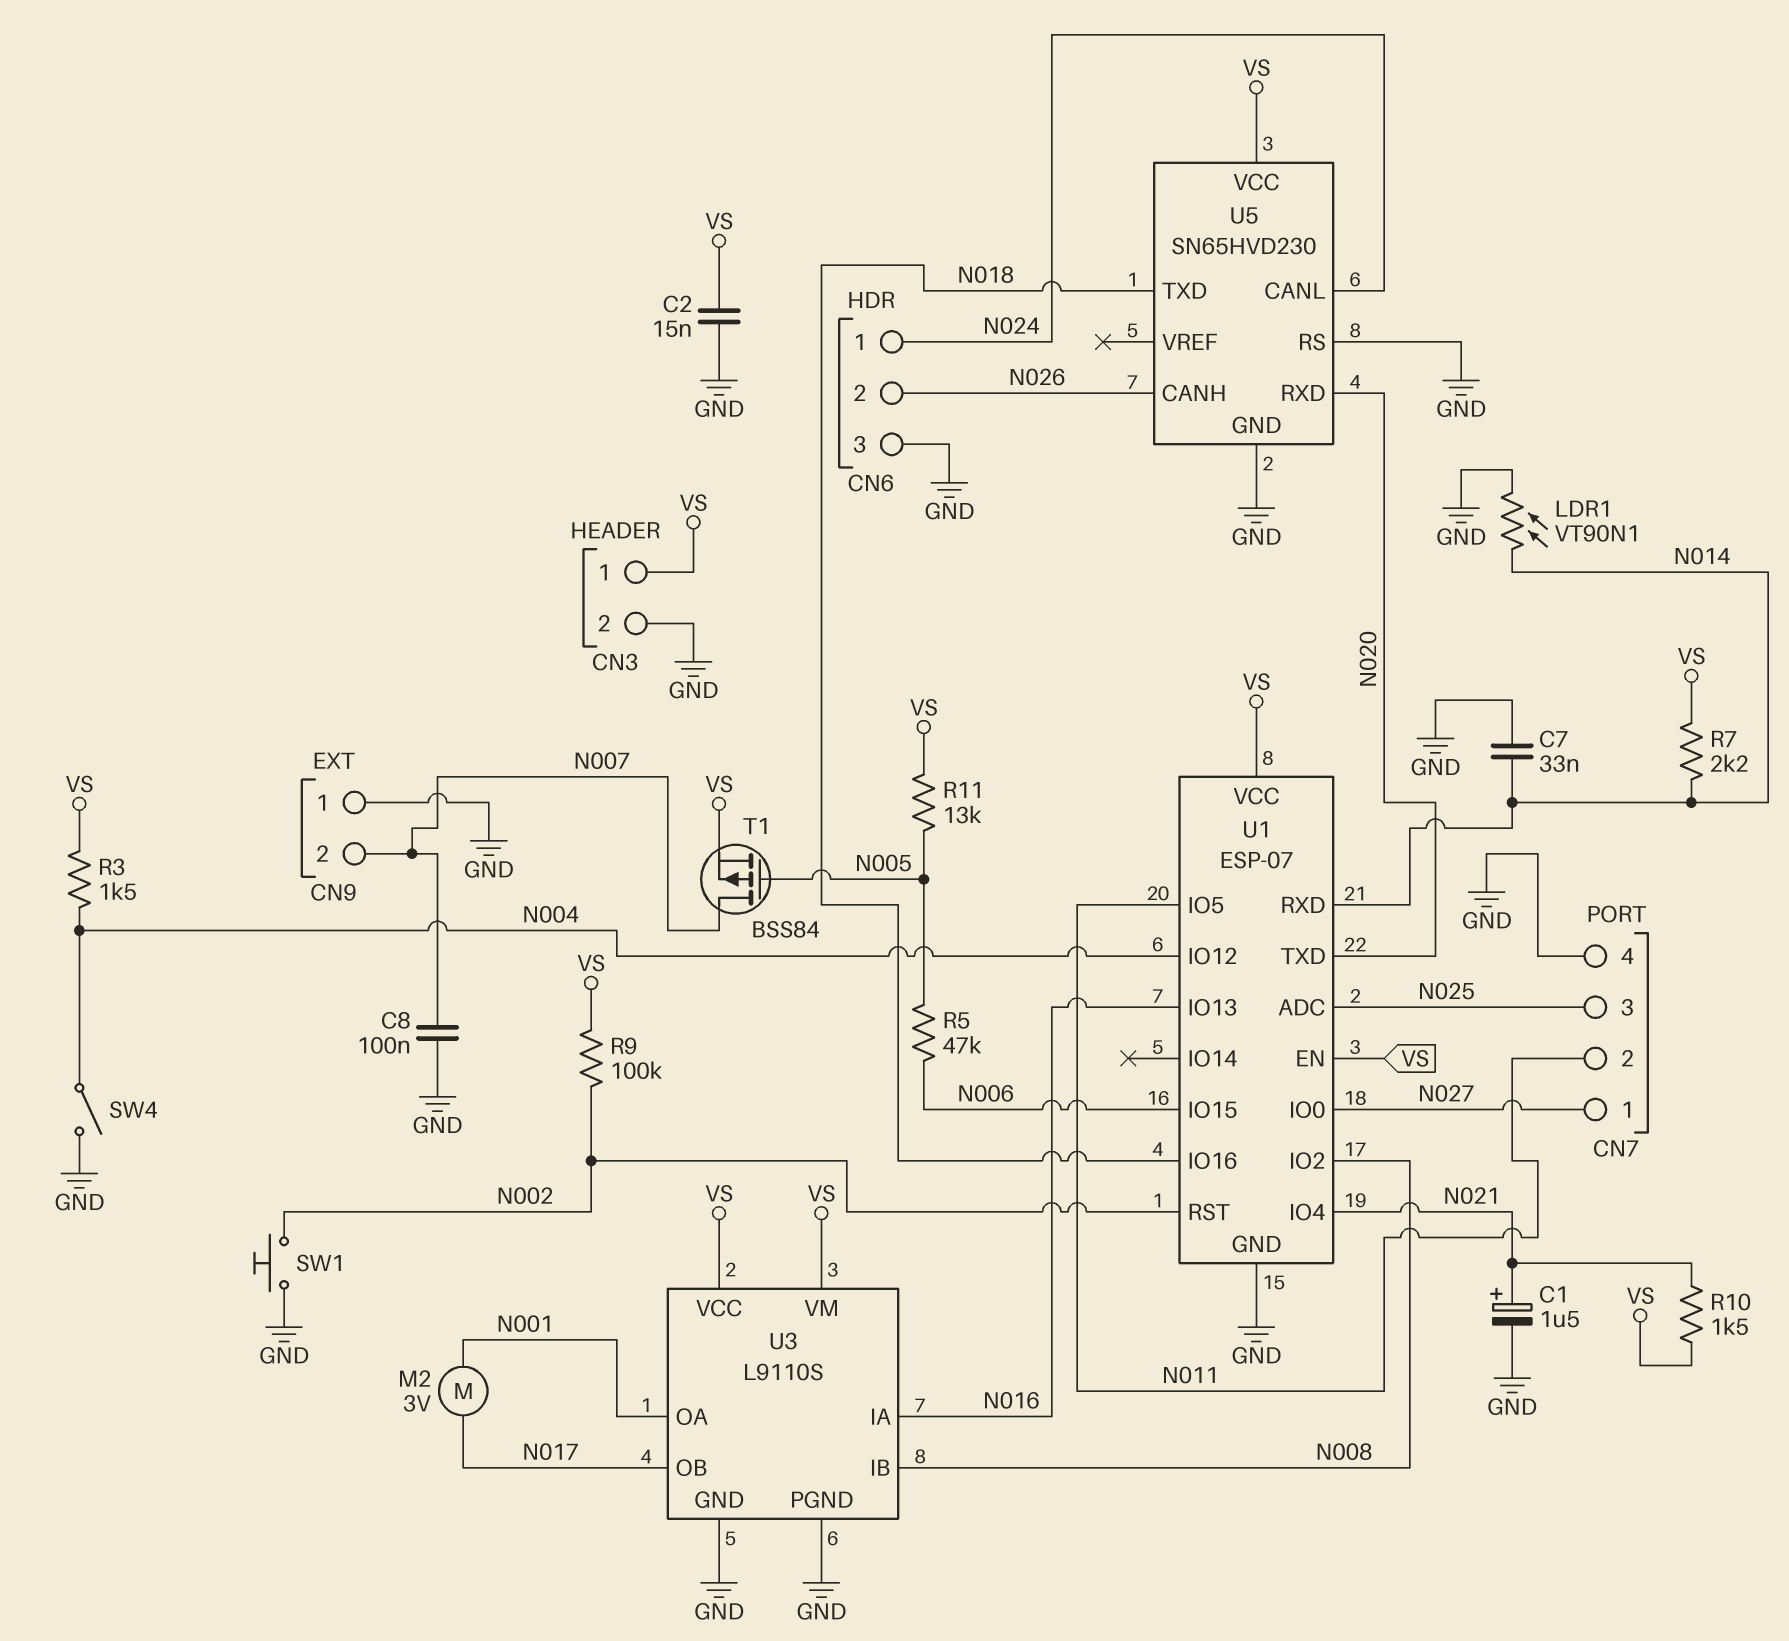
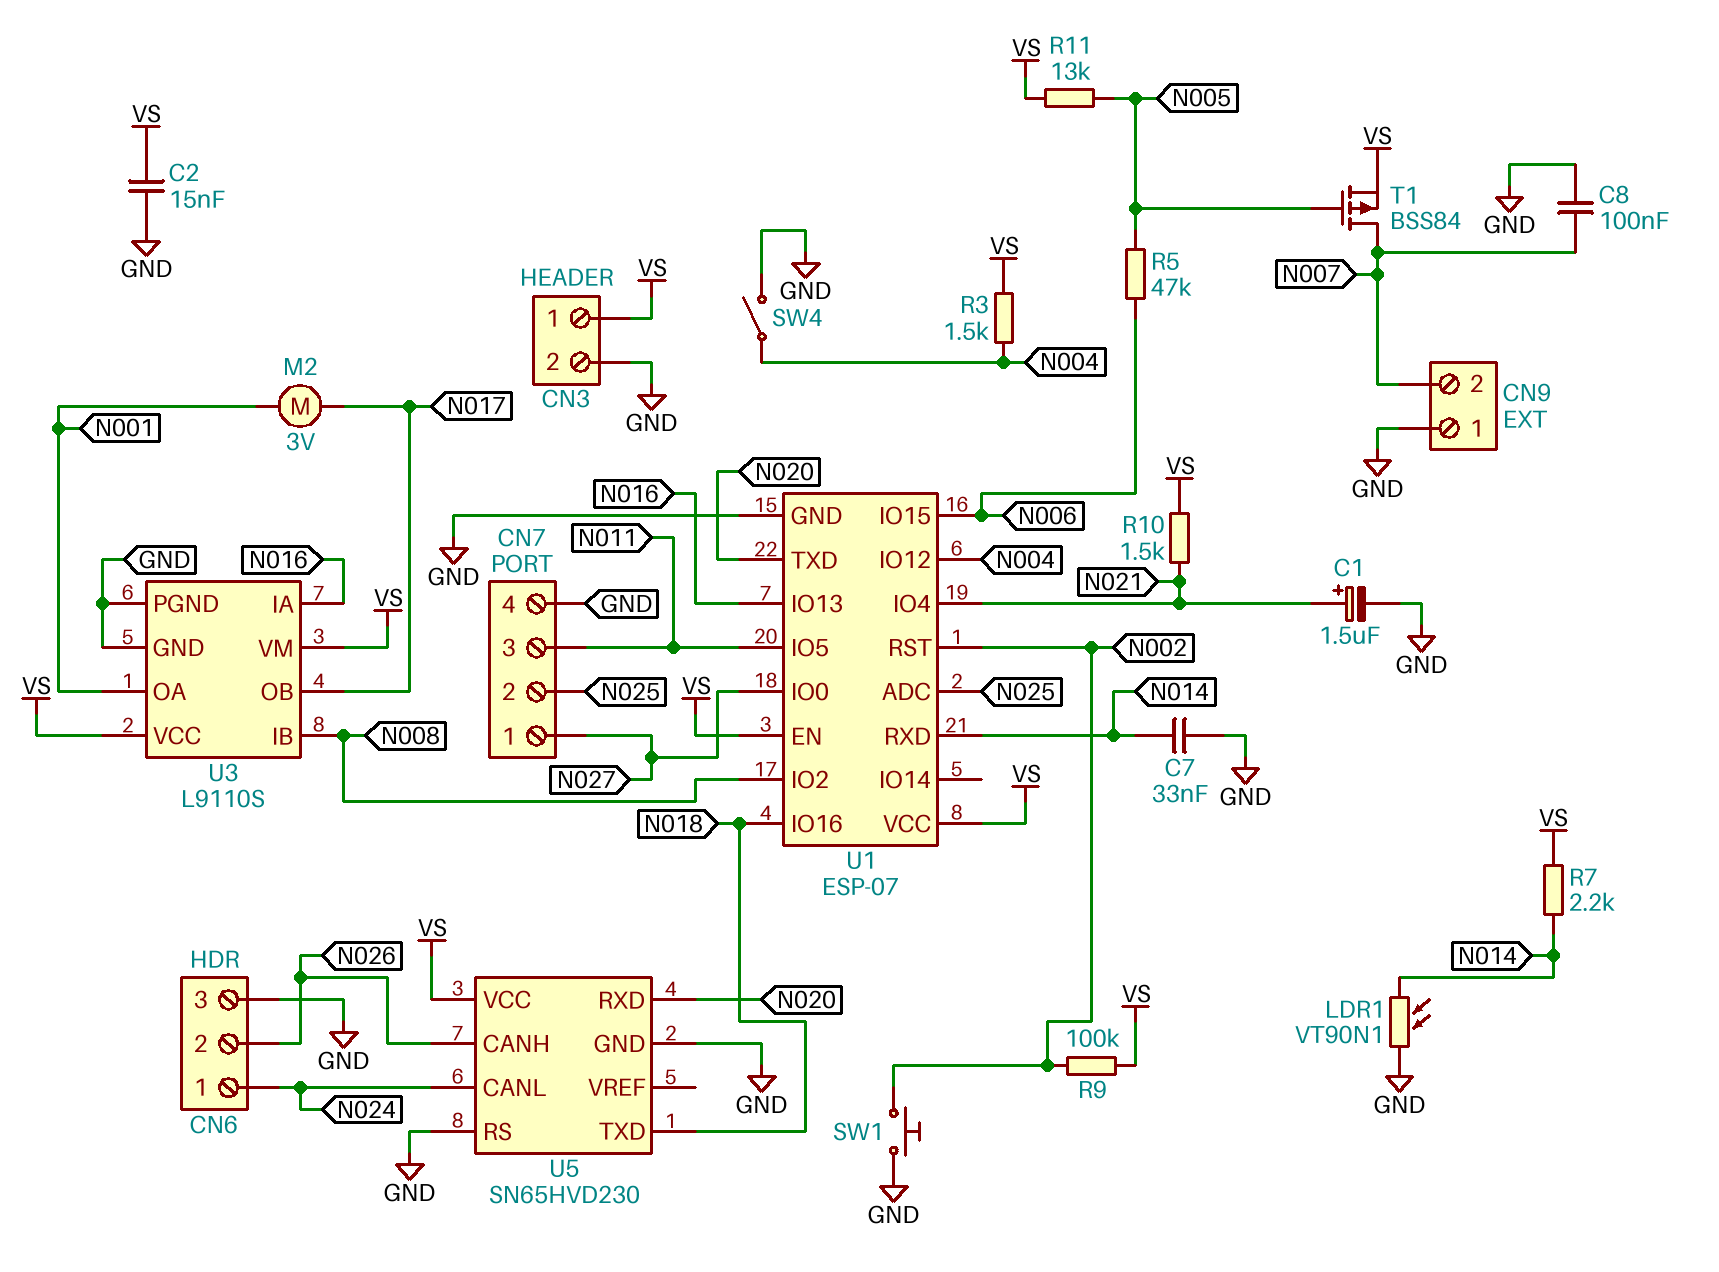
CN7 pin 2: N011 -> N025
CN7 pin 3: N025 -> N011

